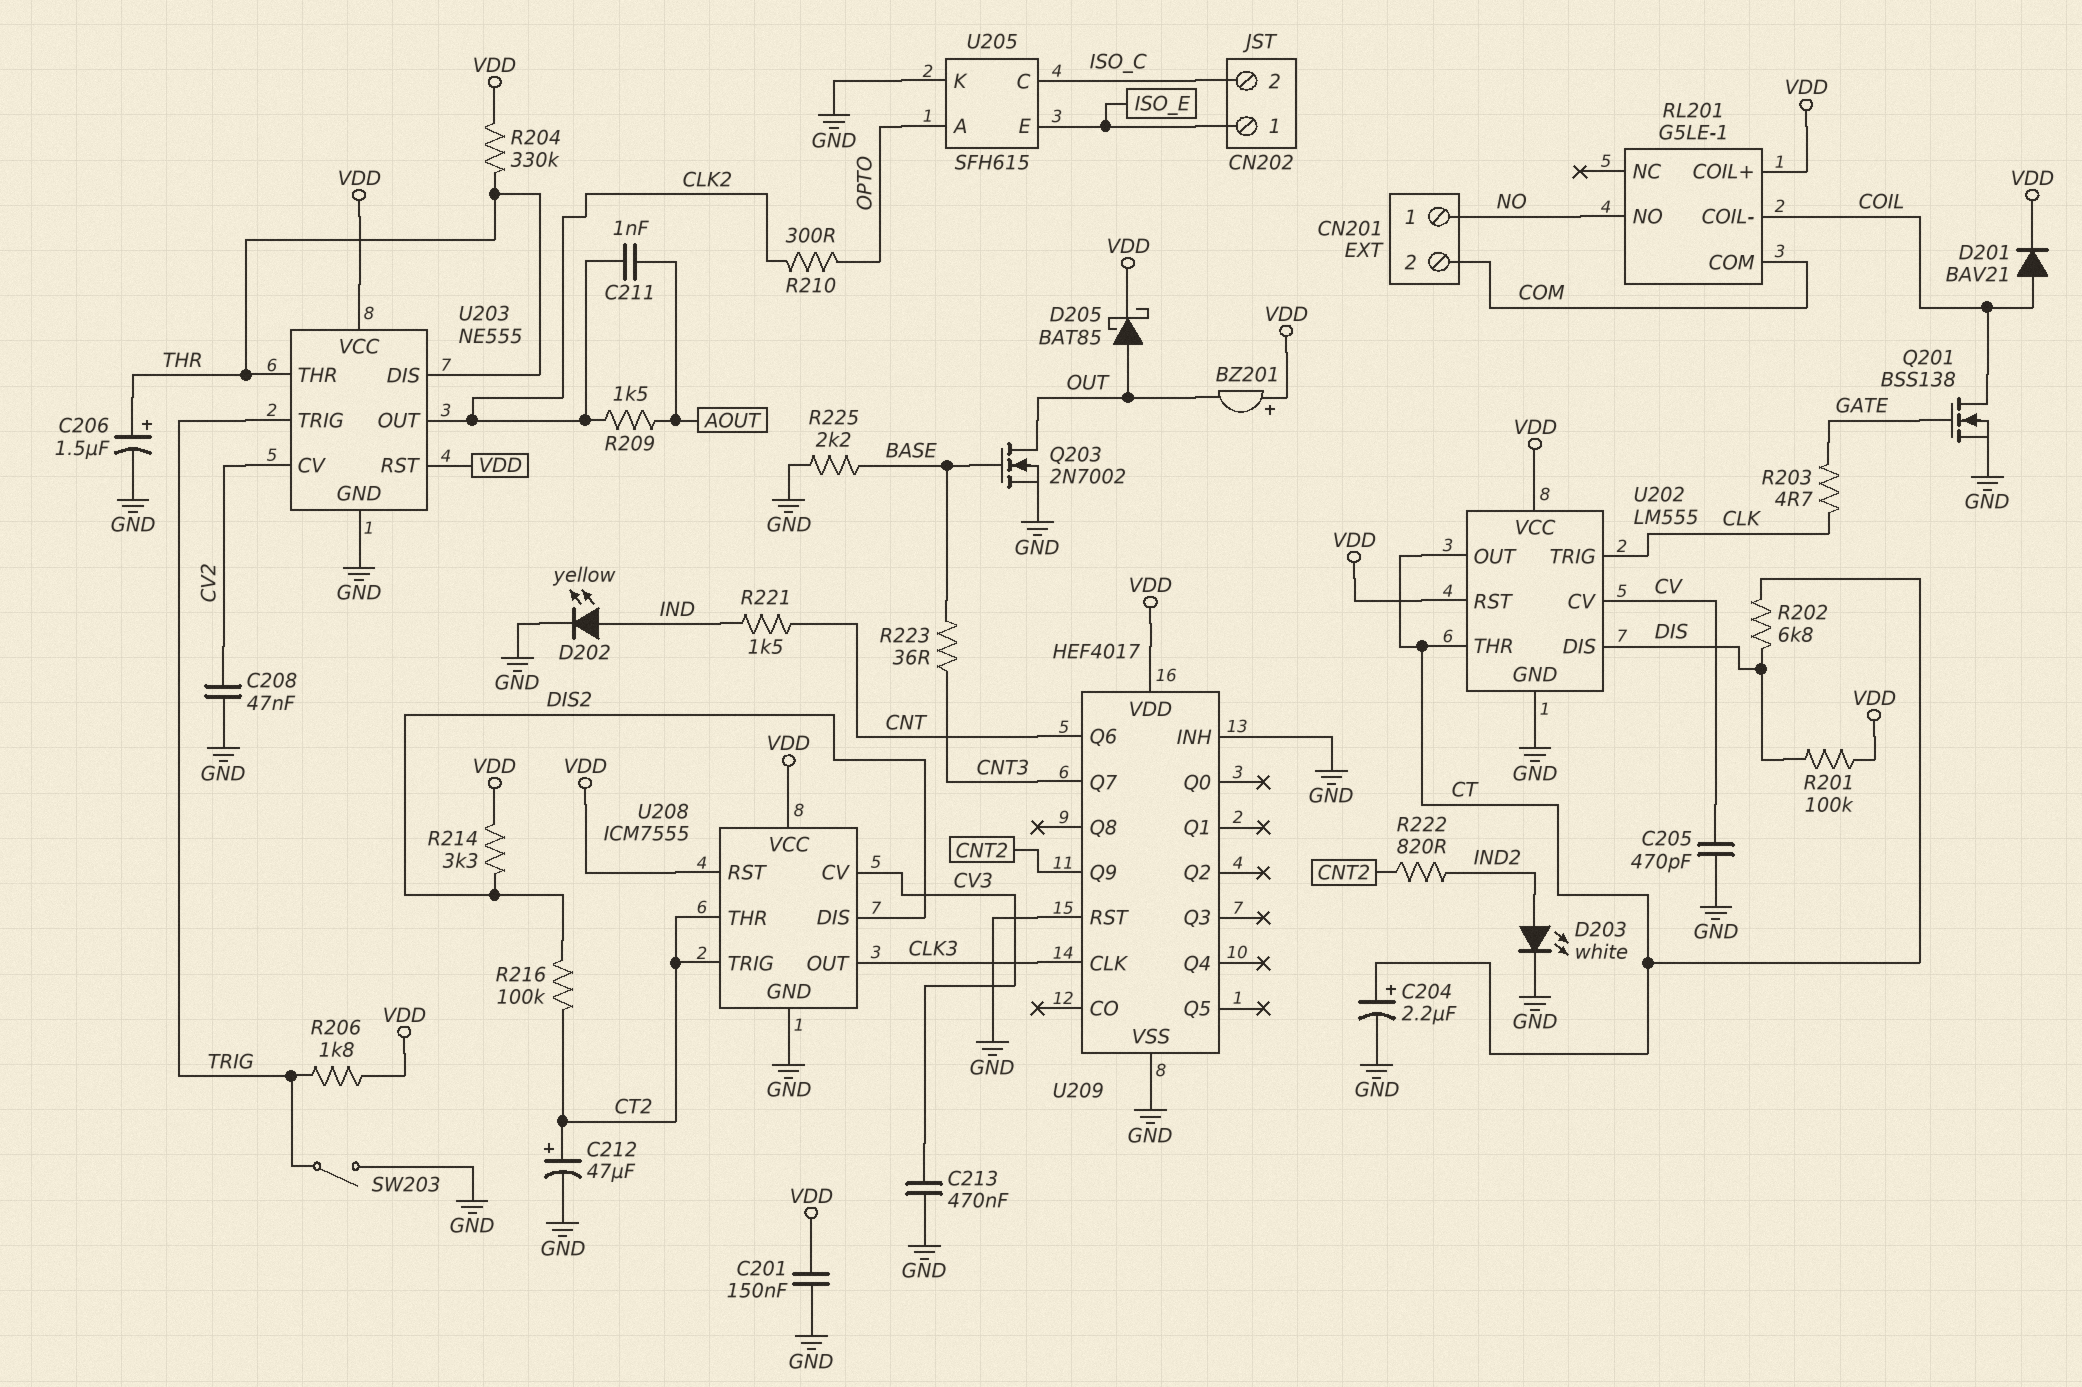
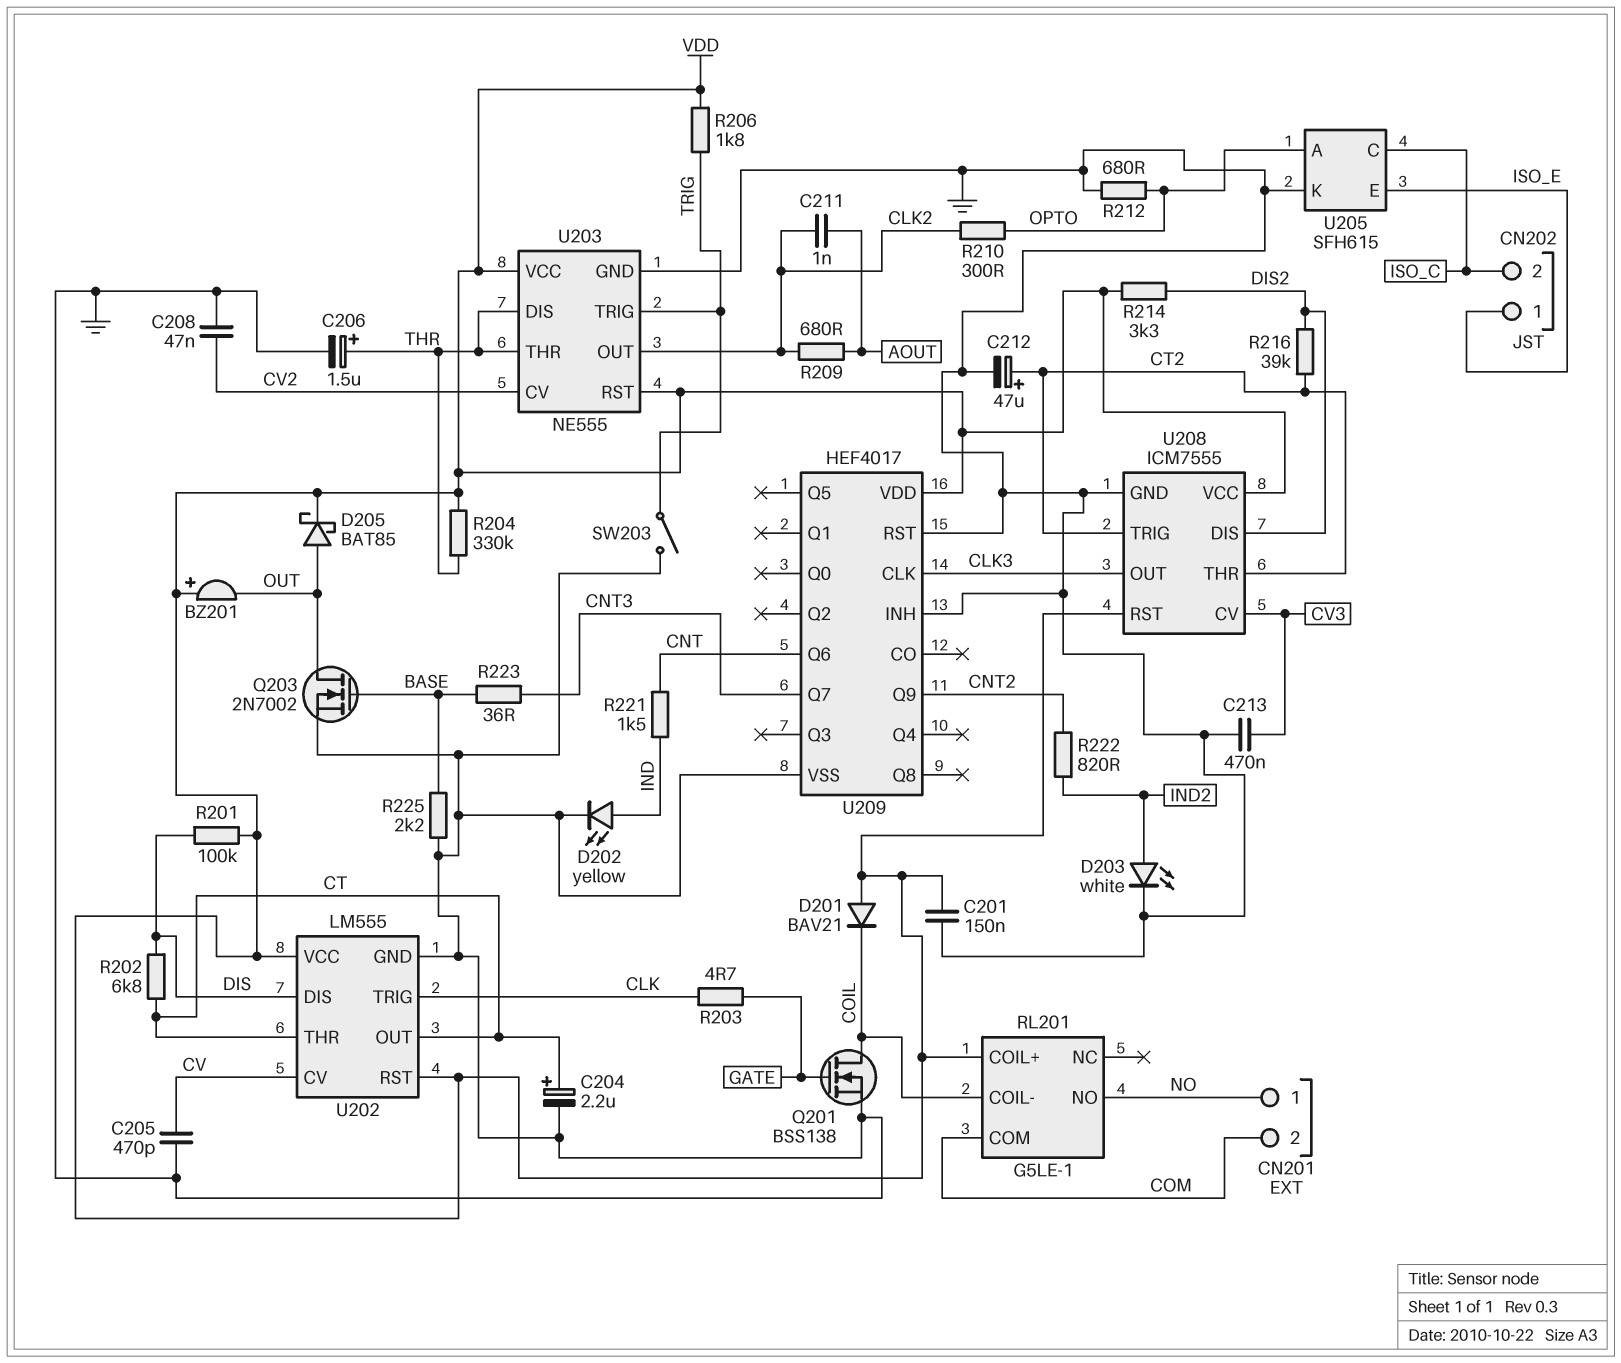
D201: diode BAV21 (A COIL, K VDD) -> diode BAV21 (A VDD, K COIL)
R209: 1.5k (AOUT, CLK2) -> 680 (AOUT, CLK2)
R212: none -> 680 (GND, OPTO)
R216: 100k (CT2, DIS2) -> 39k (CT2, DIS2)

